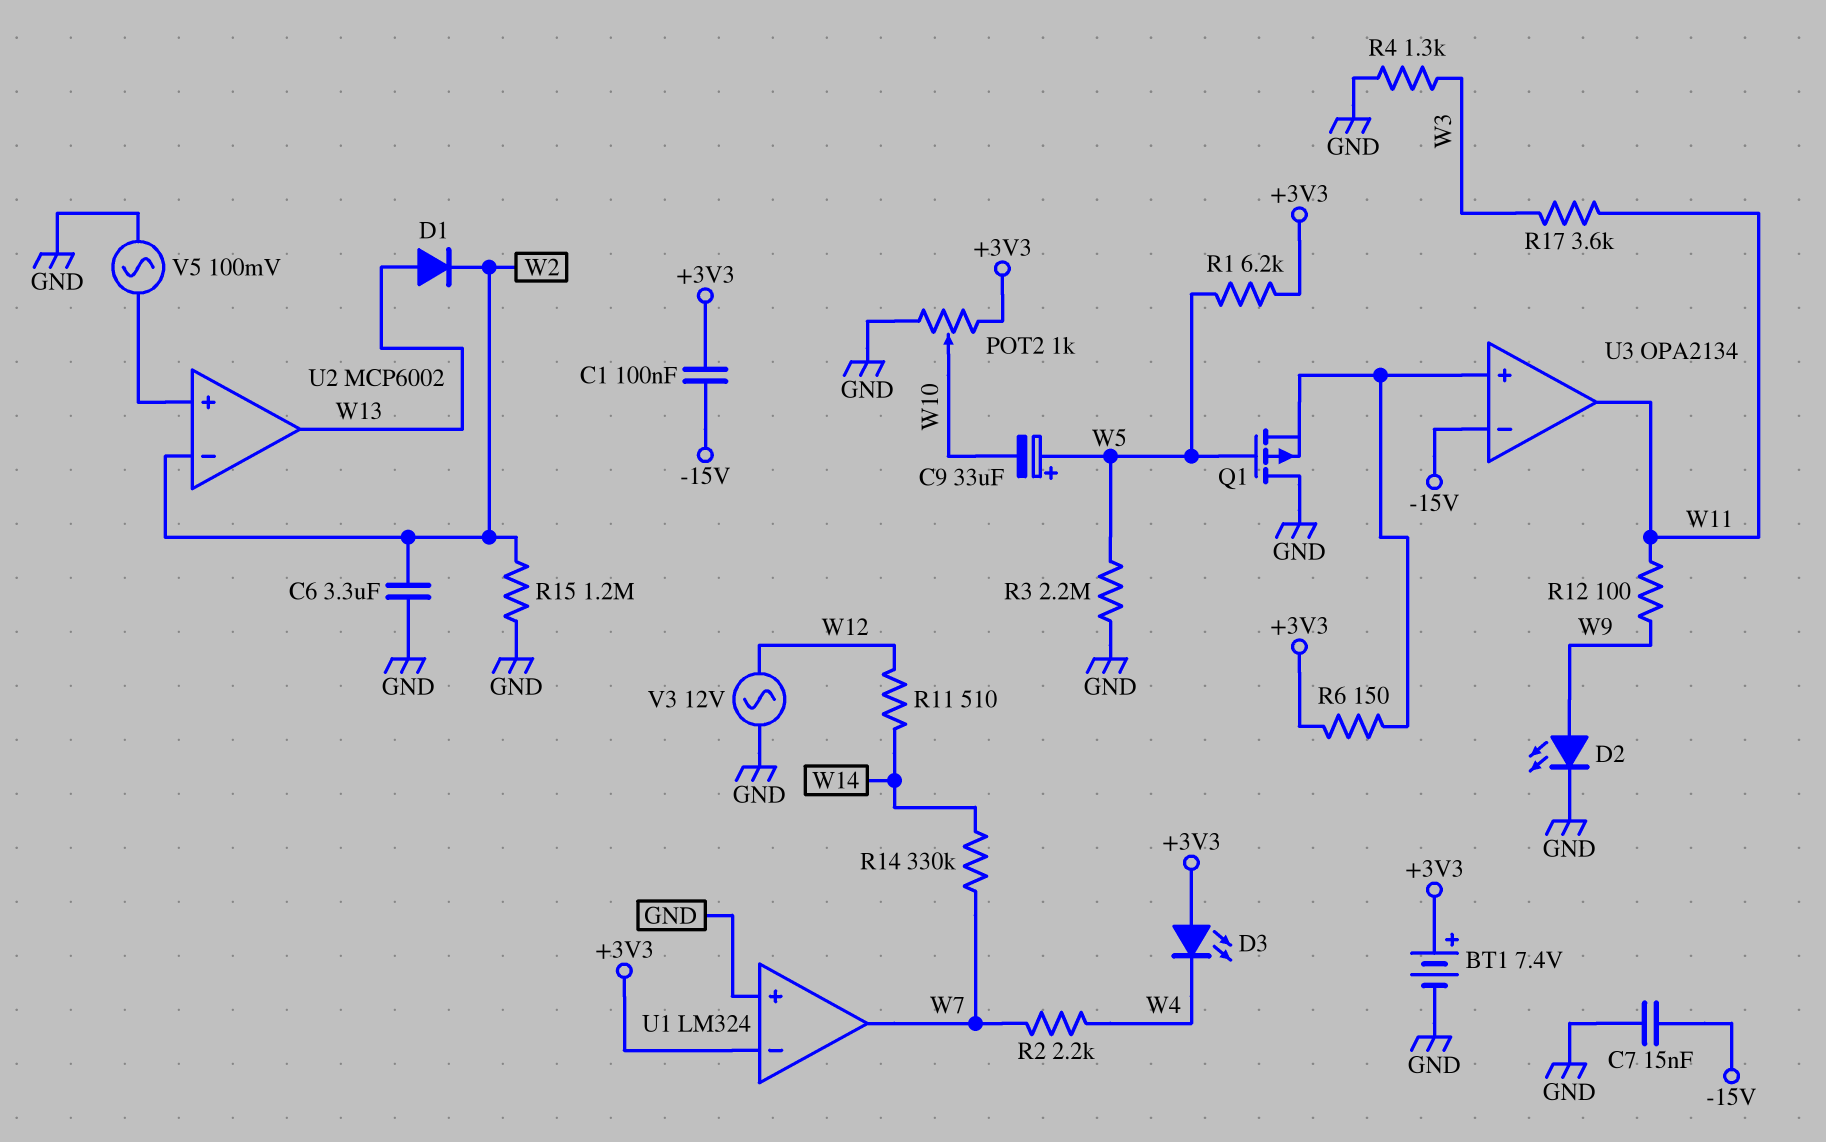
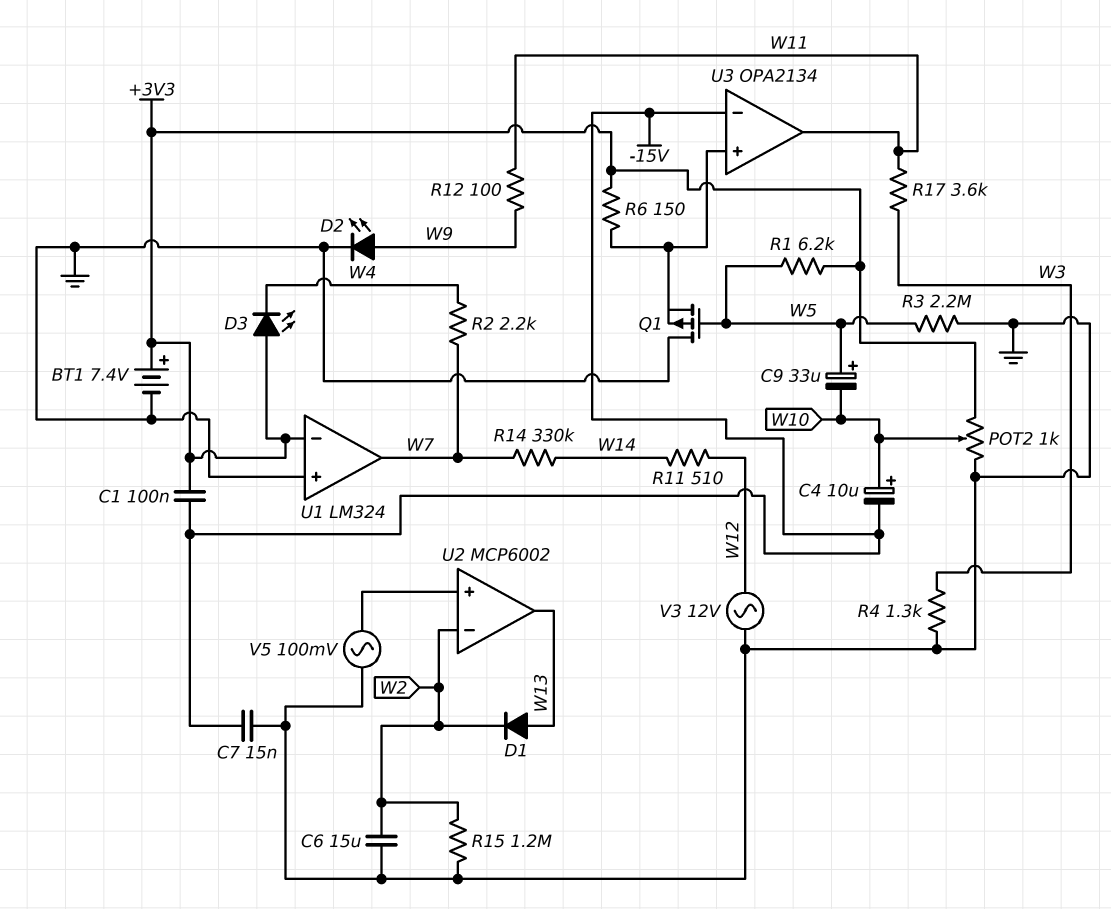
C4: none -> 10uF (plus W10, minus -15V)
C6: 3.3uF (GND, W2) -> 15uF (GND, W2)

